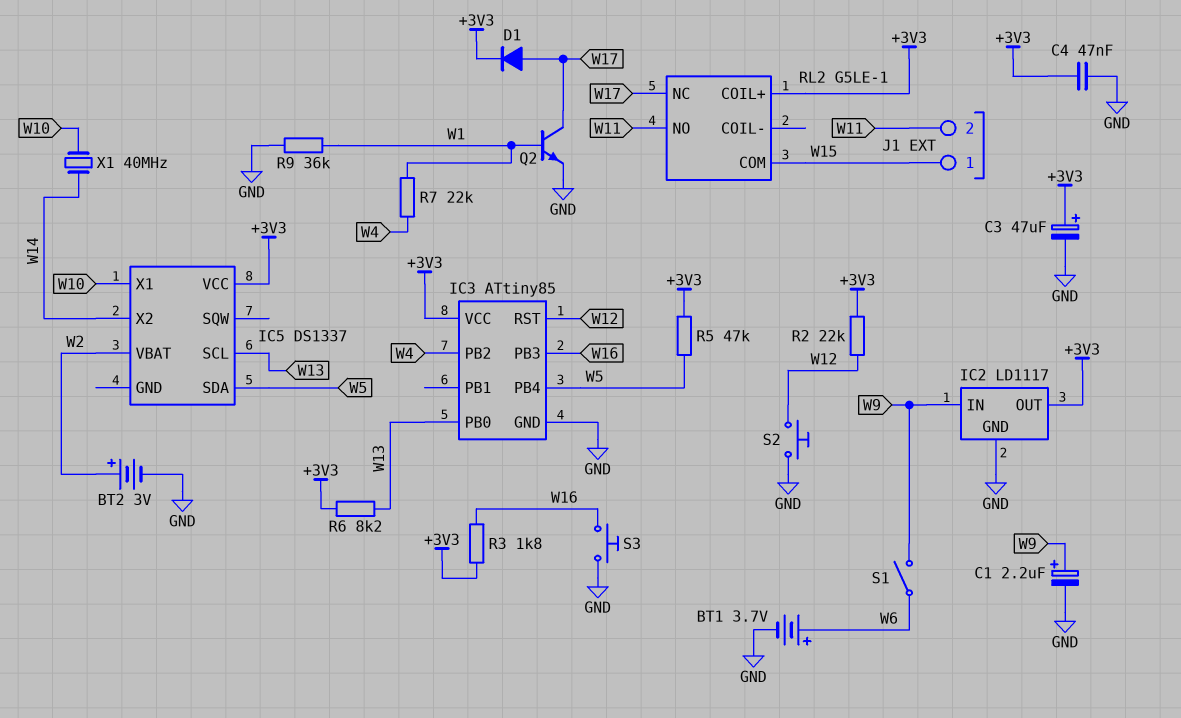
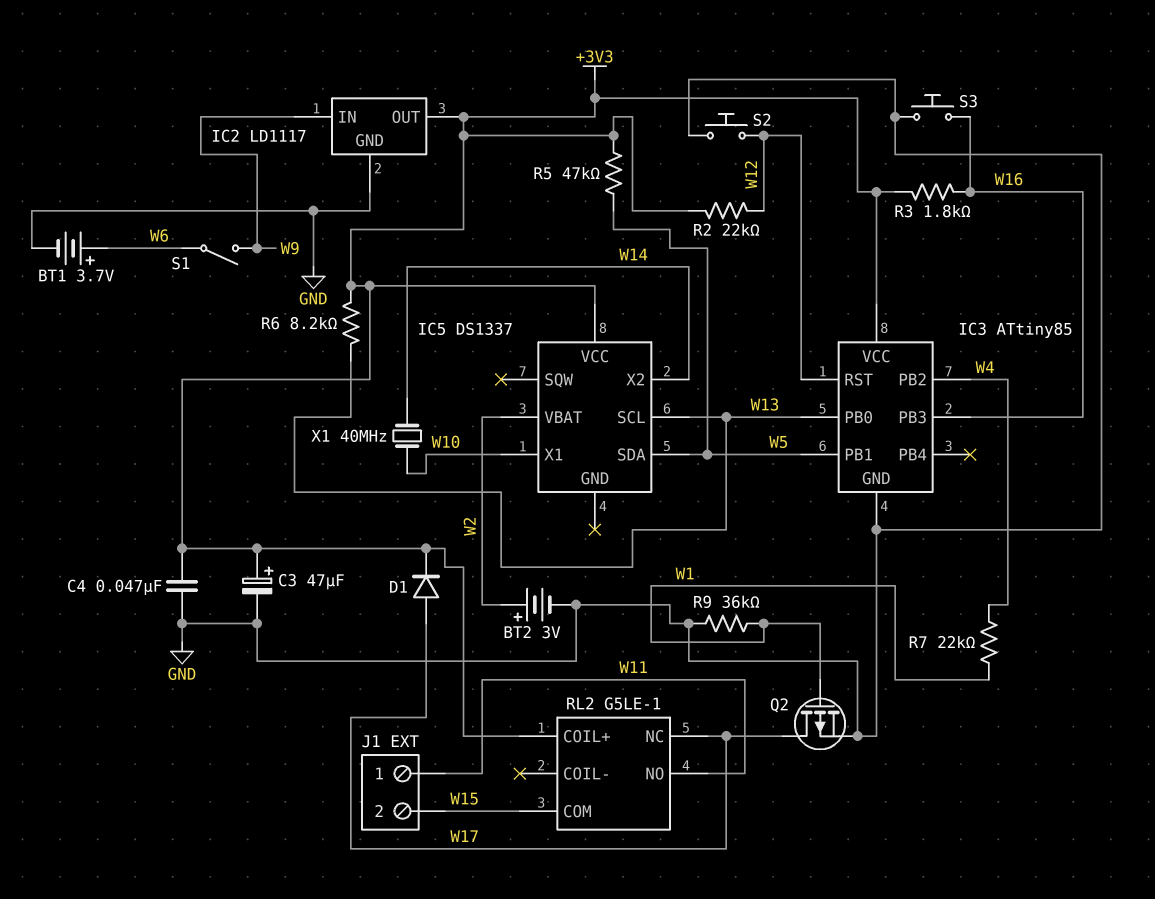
C1: 2.2uF (plus W9, minus GND) -> none
IC3 pin PB1: none -> W5
IC3 pin PB4: W5 -> none
J1 pin 1: W15 -> W11
J1 pin 2: W11 -> W15
Q2: NPN (B W1, C W17, E GND) -> PMOS (G W1, D W17, S GND)

